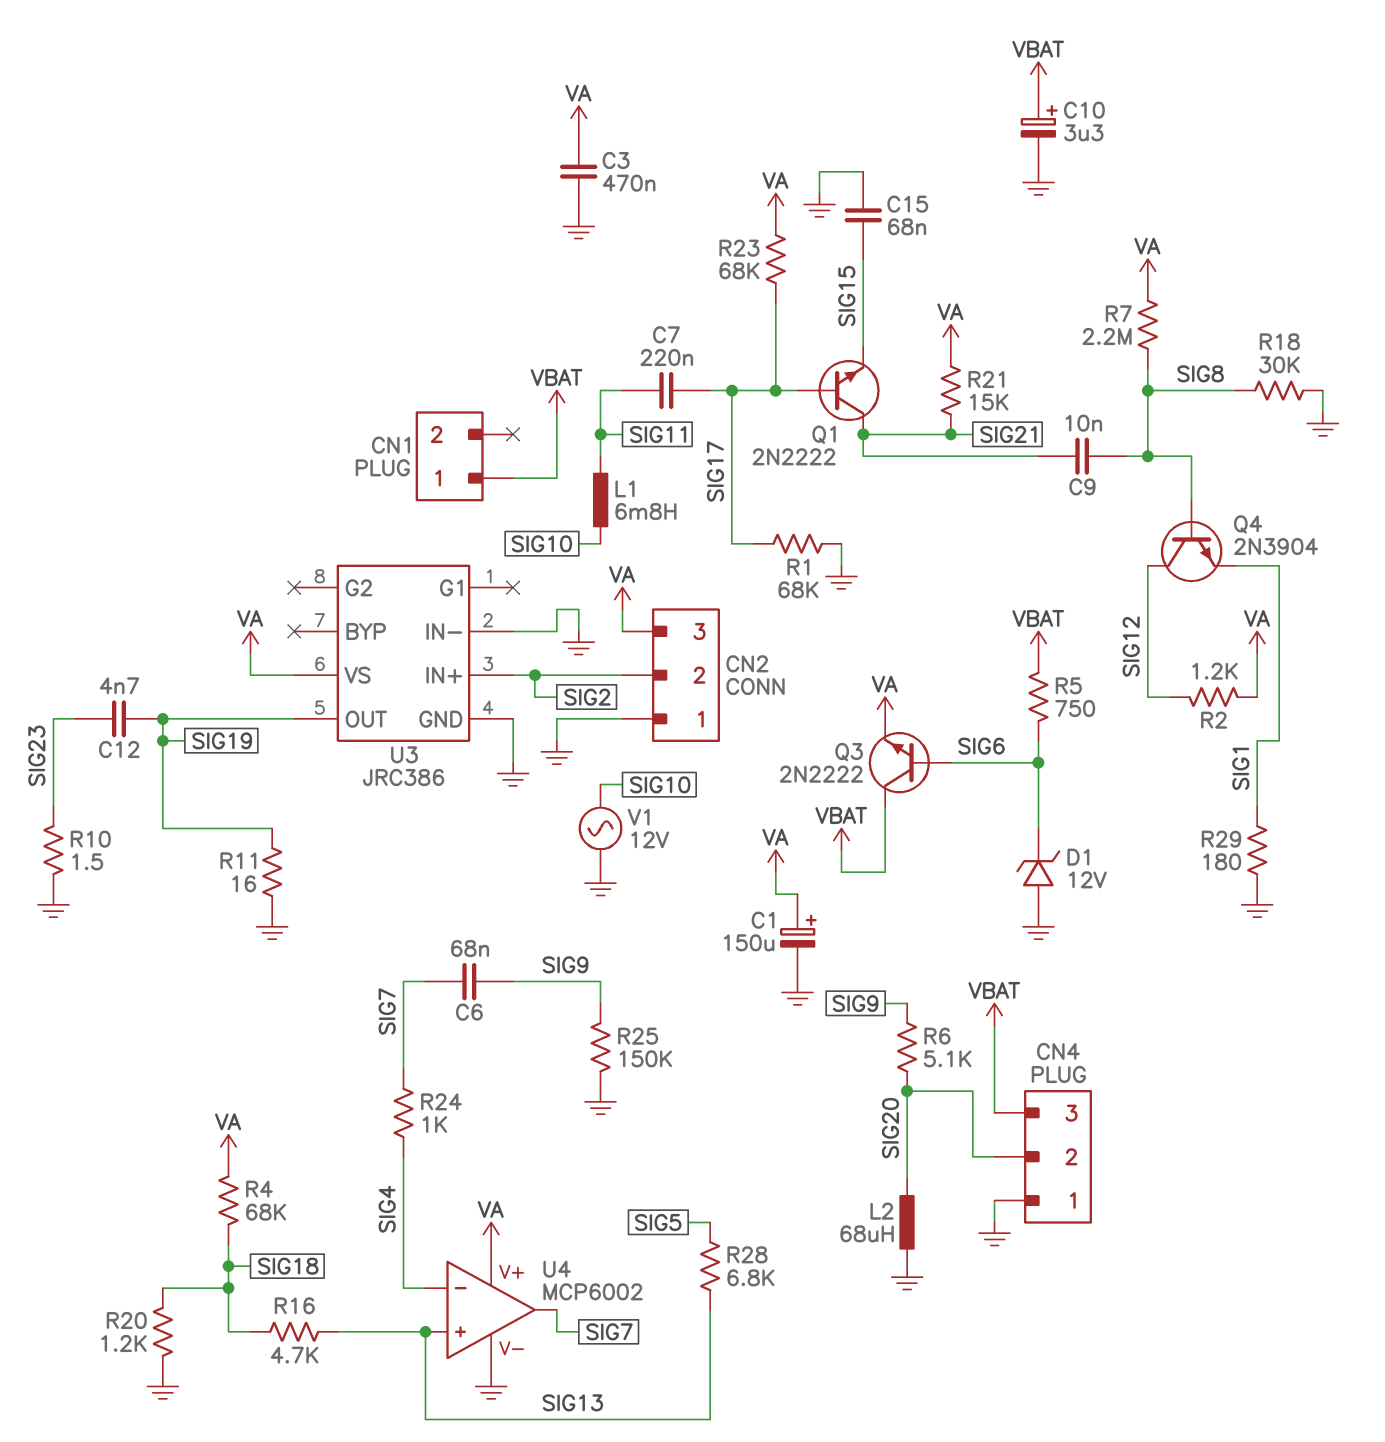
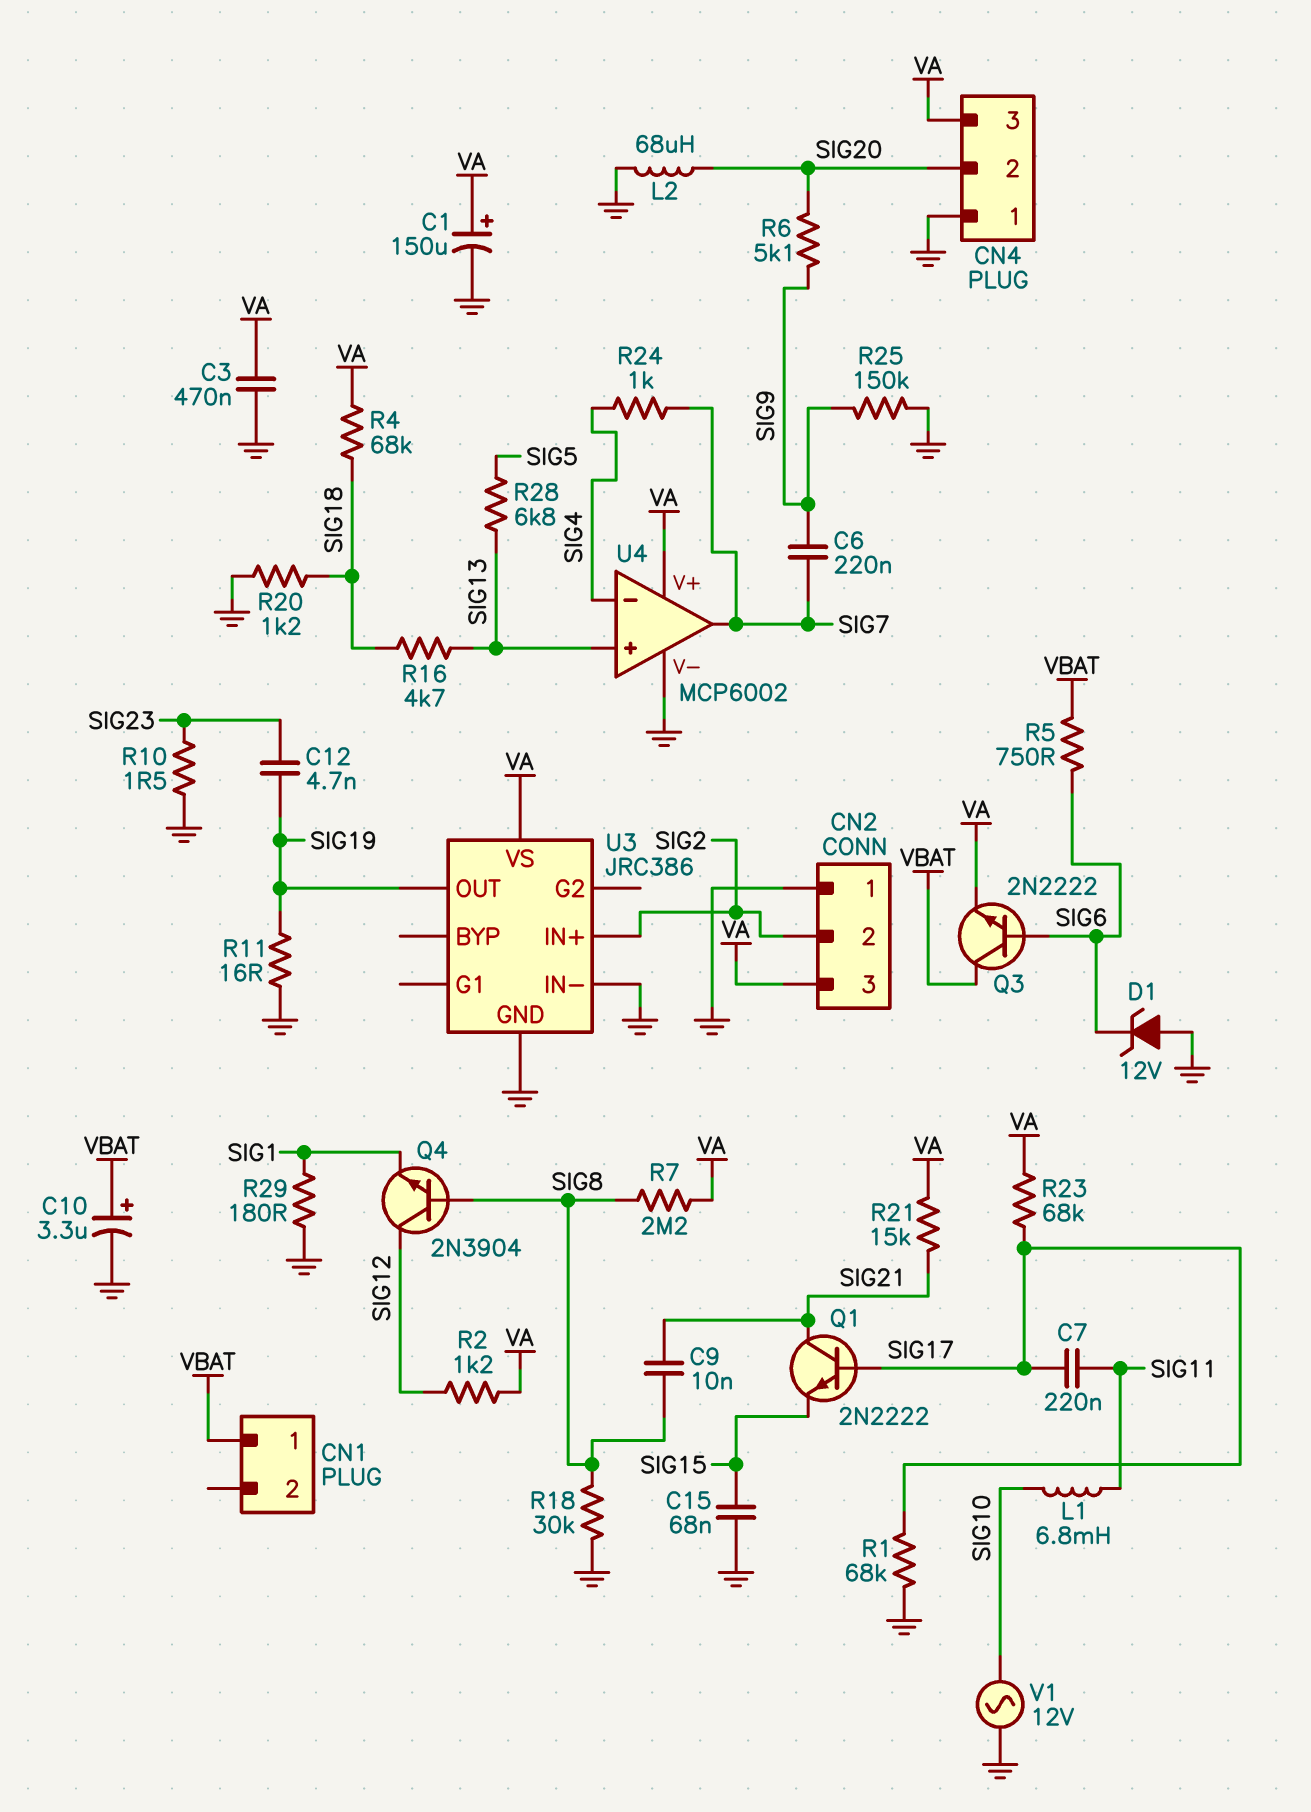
C6: 68nF (SIG7, SIG9) -> 220nF (SIG7, SIG9)
CN4 pin 3: VBAT -> VA

